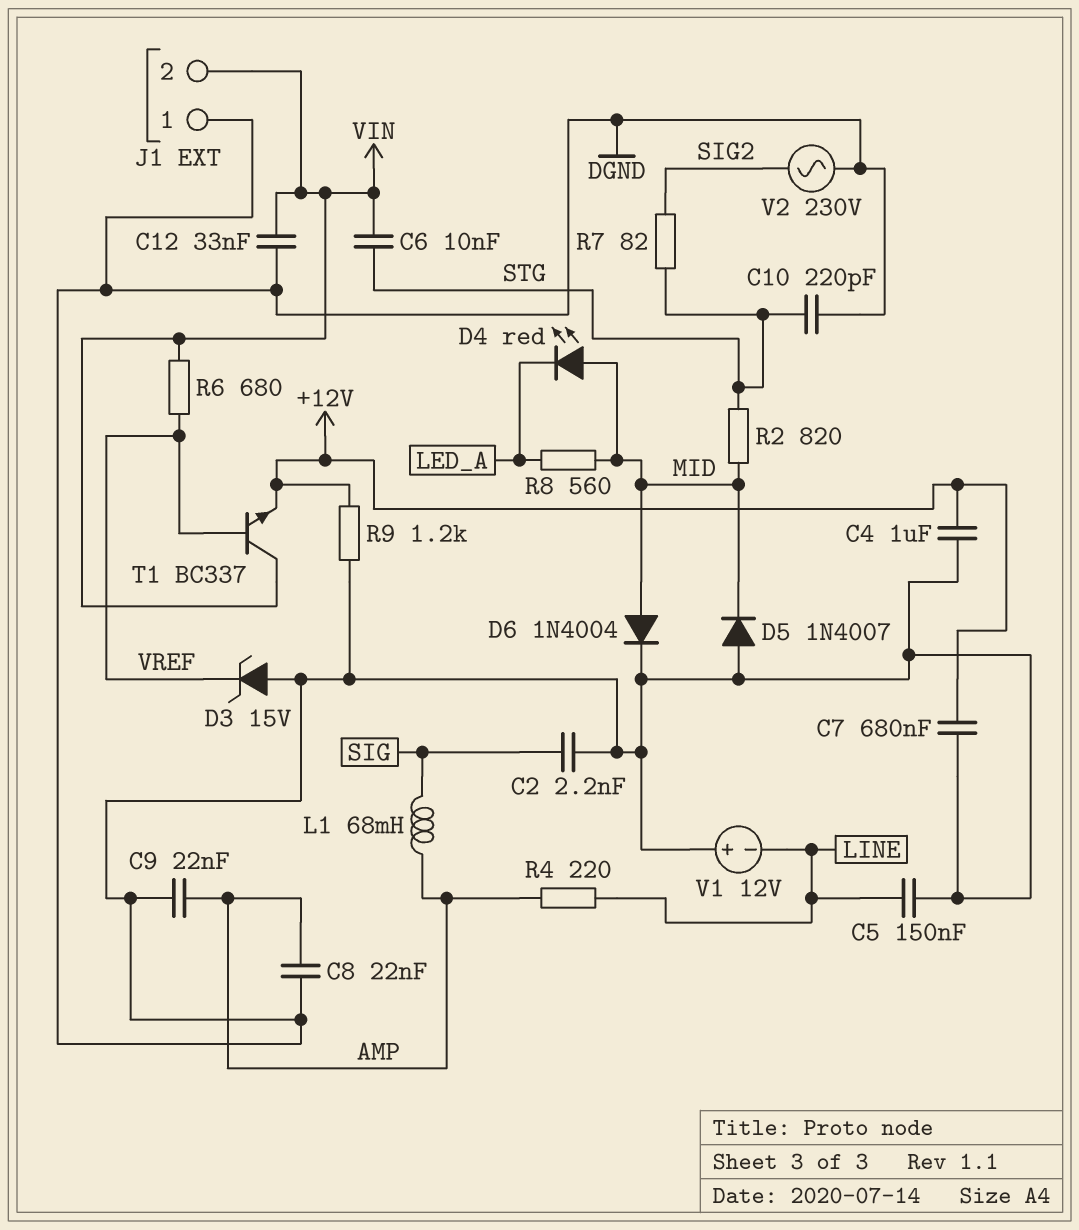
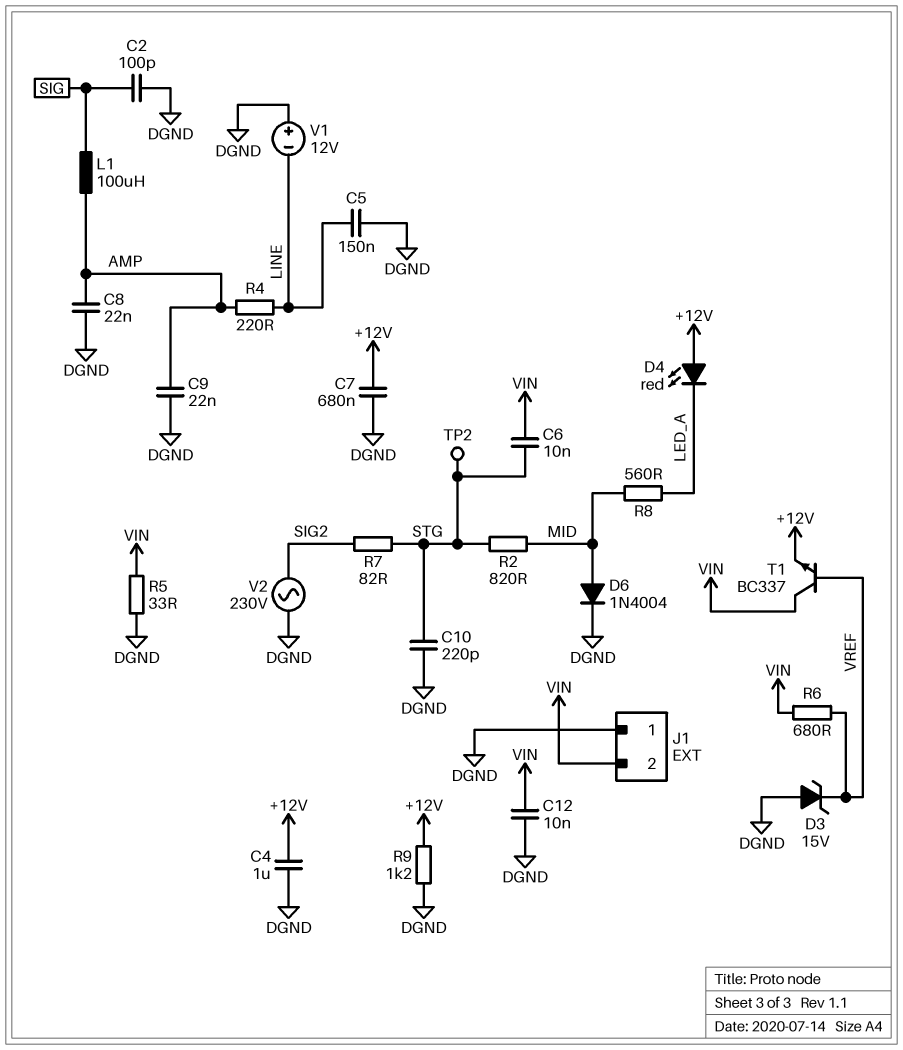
C2: 2.2nF (DGND, SIG) -> 100pF (DGND, SIG)
C12: 33nF (DGND, VIN) -> 10nF (DGND, VIN)
D4: LED red (A MID, K LED_A) -> LED red (A +12V, K LED_A)
D5: diode 1N4007 (A DGND, K MID) -> none
L1: 68mH (AMP, SIG) -> 100uH (AMP, SIG)
R5: none -> 33 (DGND, VIN)
TP2: none -> test point (STG)

